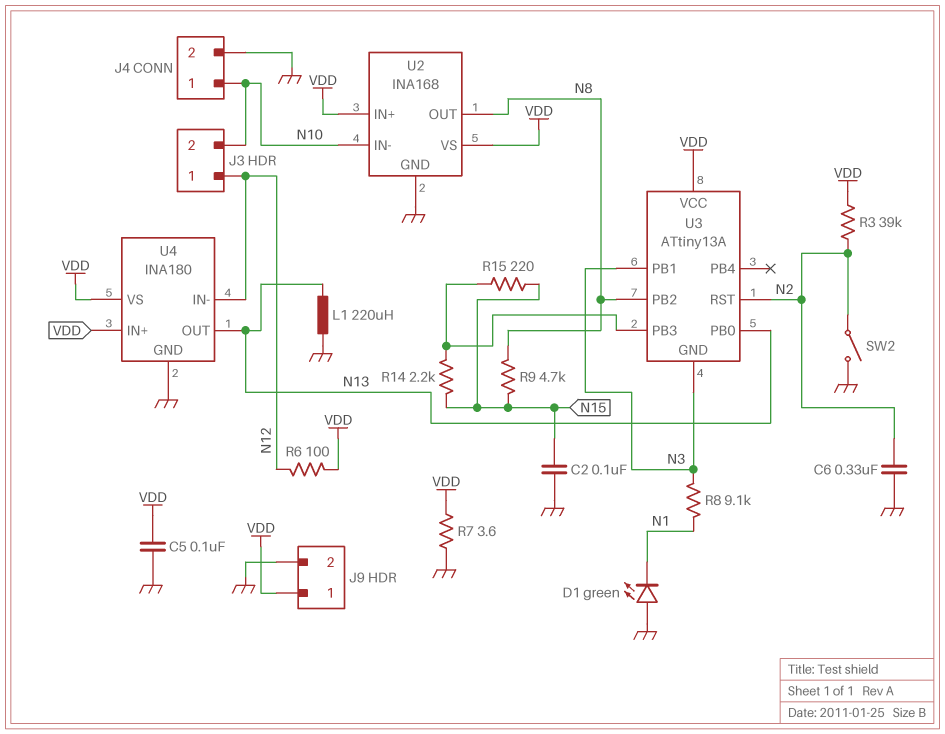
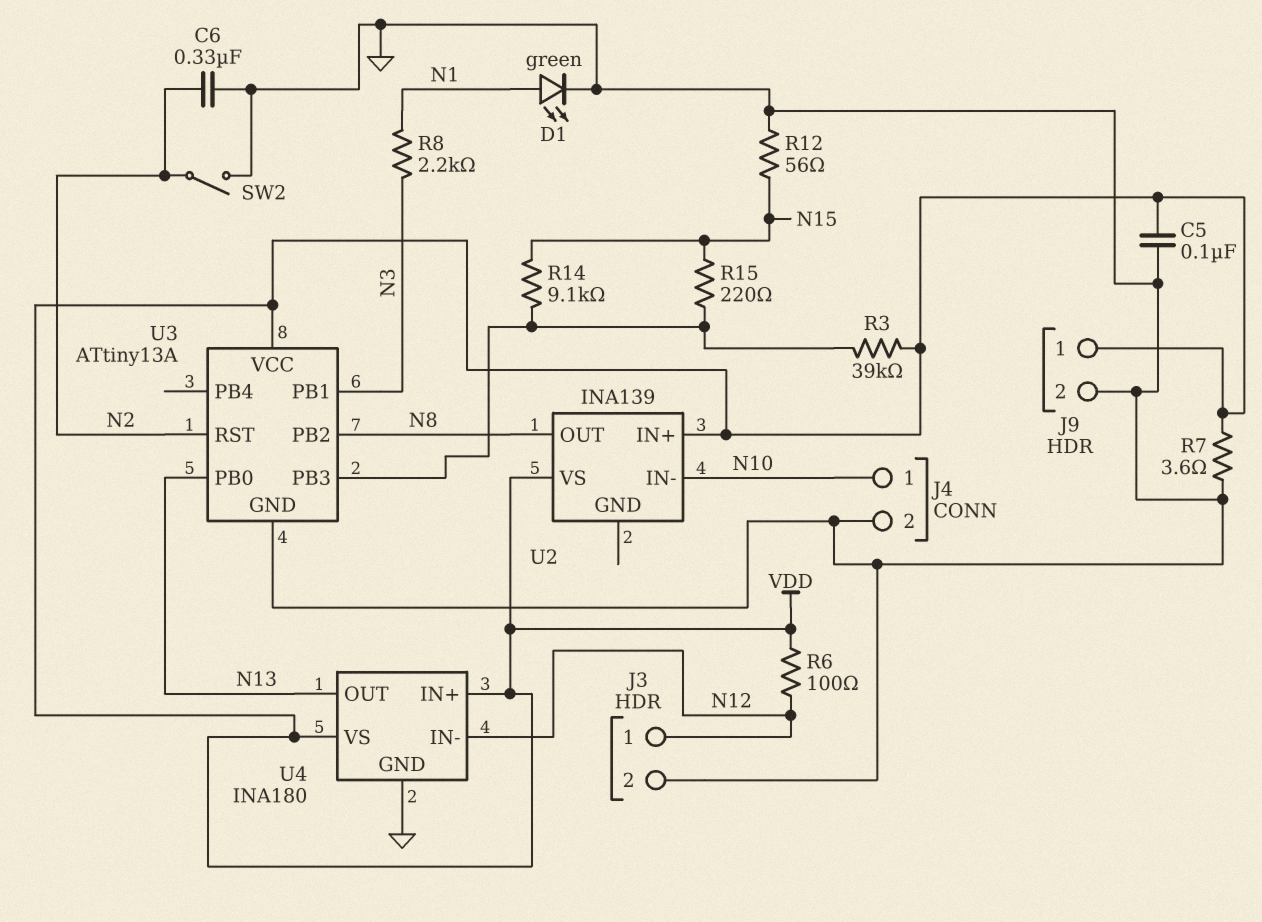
C2: 100nF (GND, N15) -> none
D1: LED green (A GND, K N1) -> LED green (A N1, K GND)
J3 pin 2: N10 -> GND
L1: 220uH (GND, N13) -> none
R3: 39k (N2, VDD) -> 39k (U3/PB3, VDD)
R8: 9.1k (N1, N3) -> 2.2k (N1, N3)
R9: 4.7k (N8, N15) -> none
R12: none -> 56 (GND, N15)
R14: 2.2k (N15, U3/PB3) -> 9.1k (N15, U3/PB3)
U2: INA168 -> INA139
U2 pin GND: GND -> none
U3 pin GND: N3 -> GND

